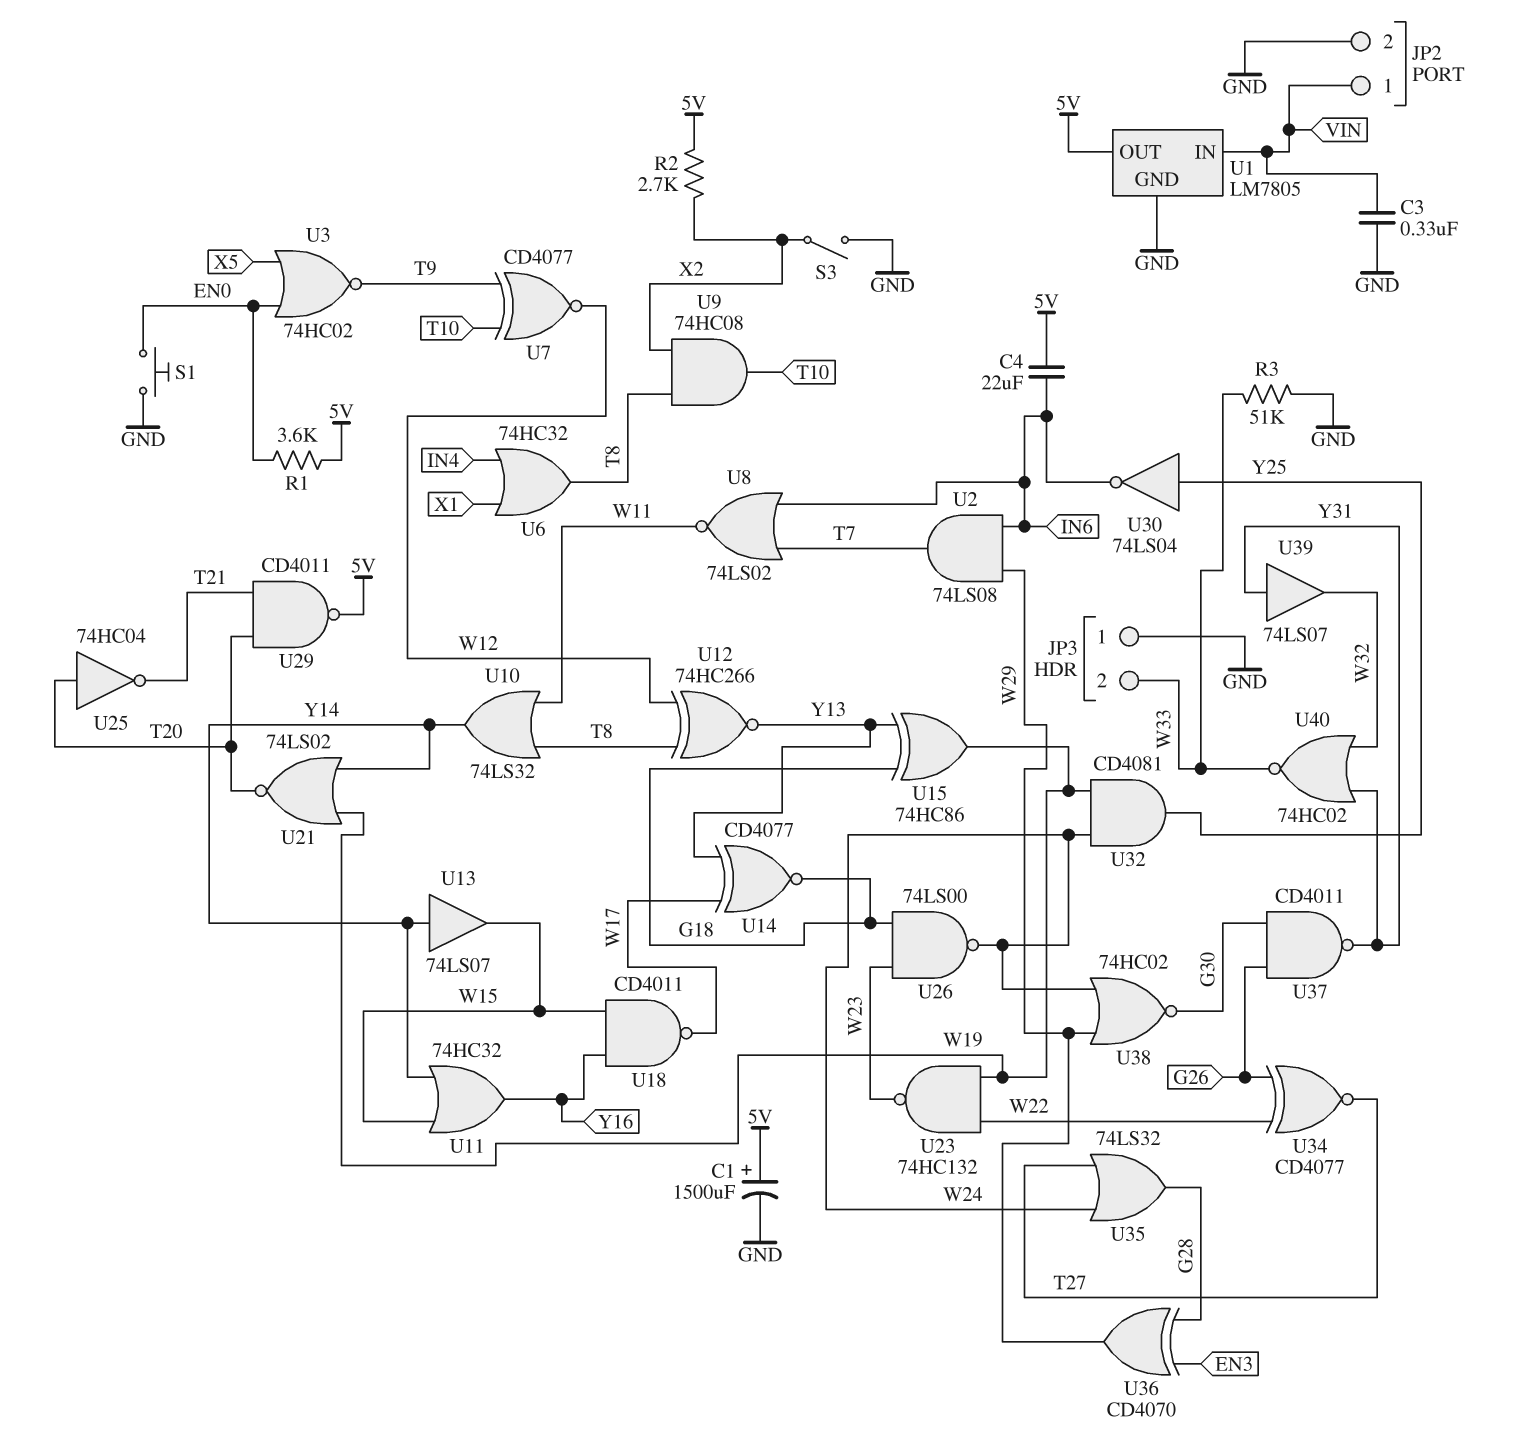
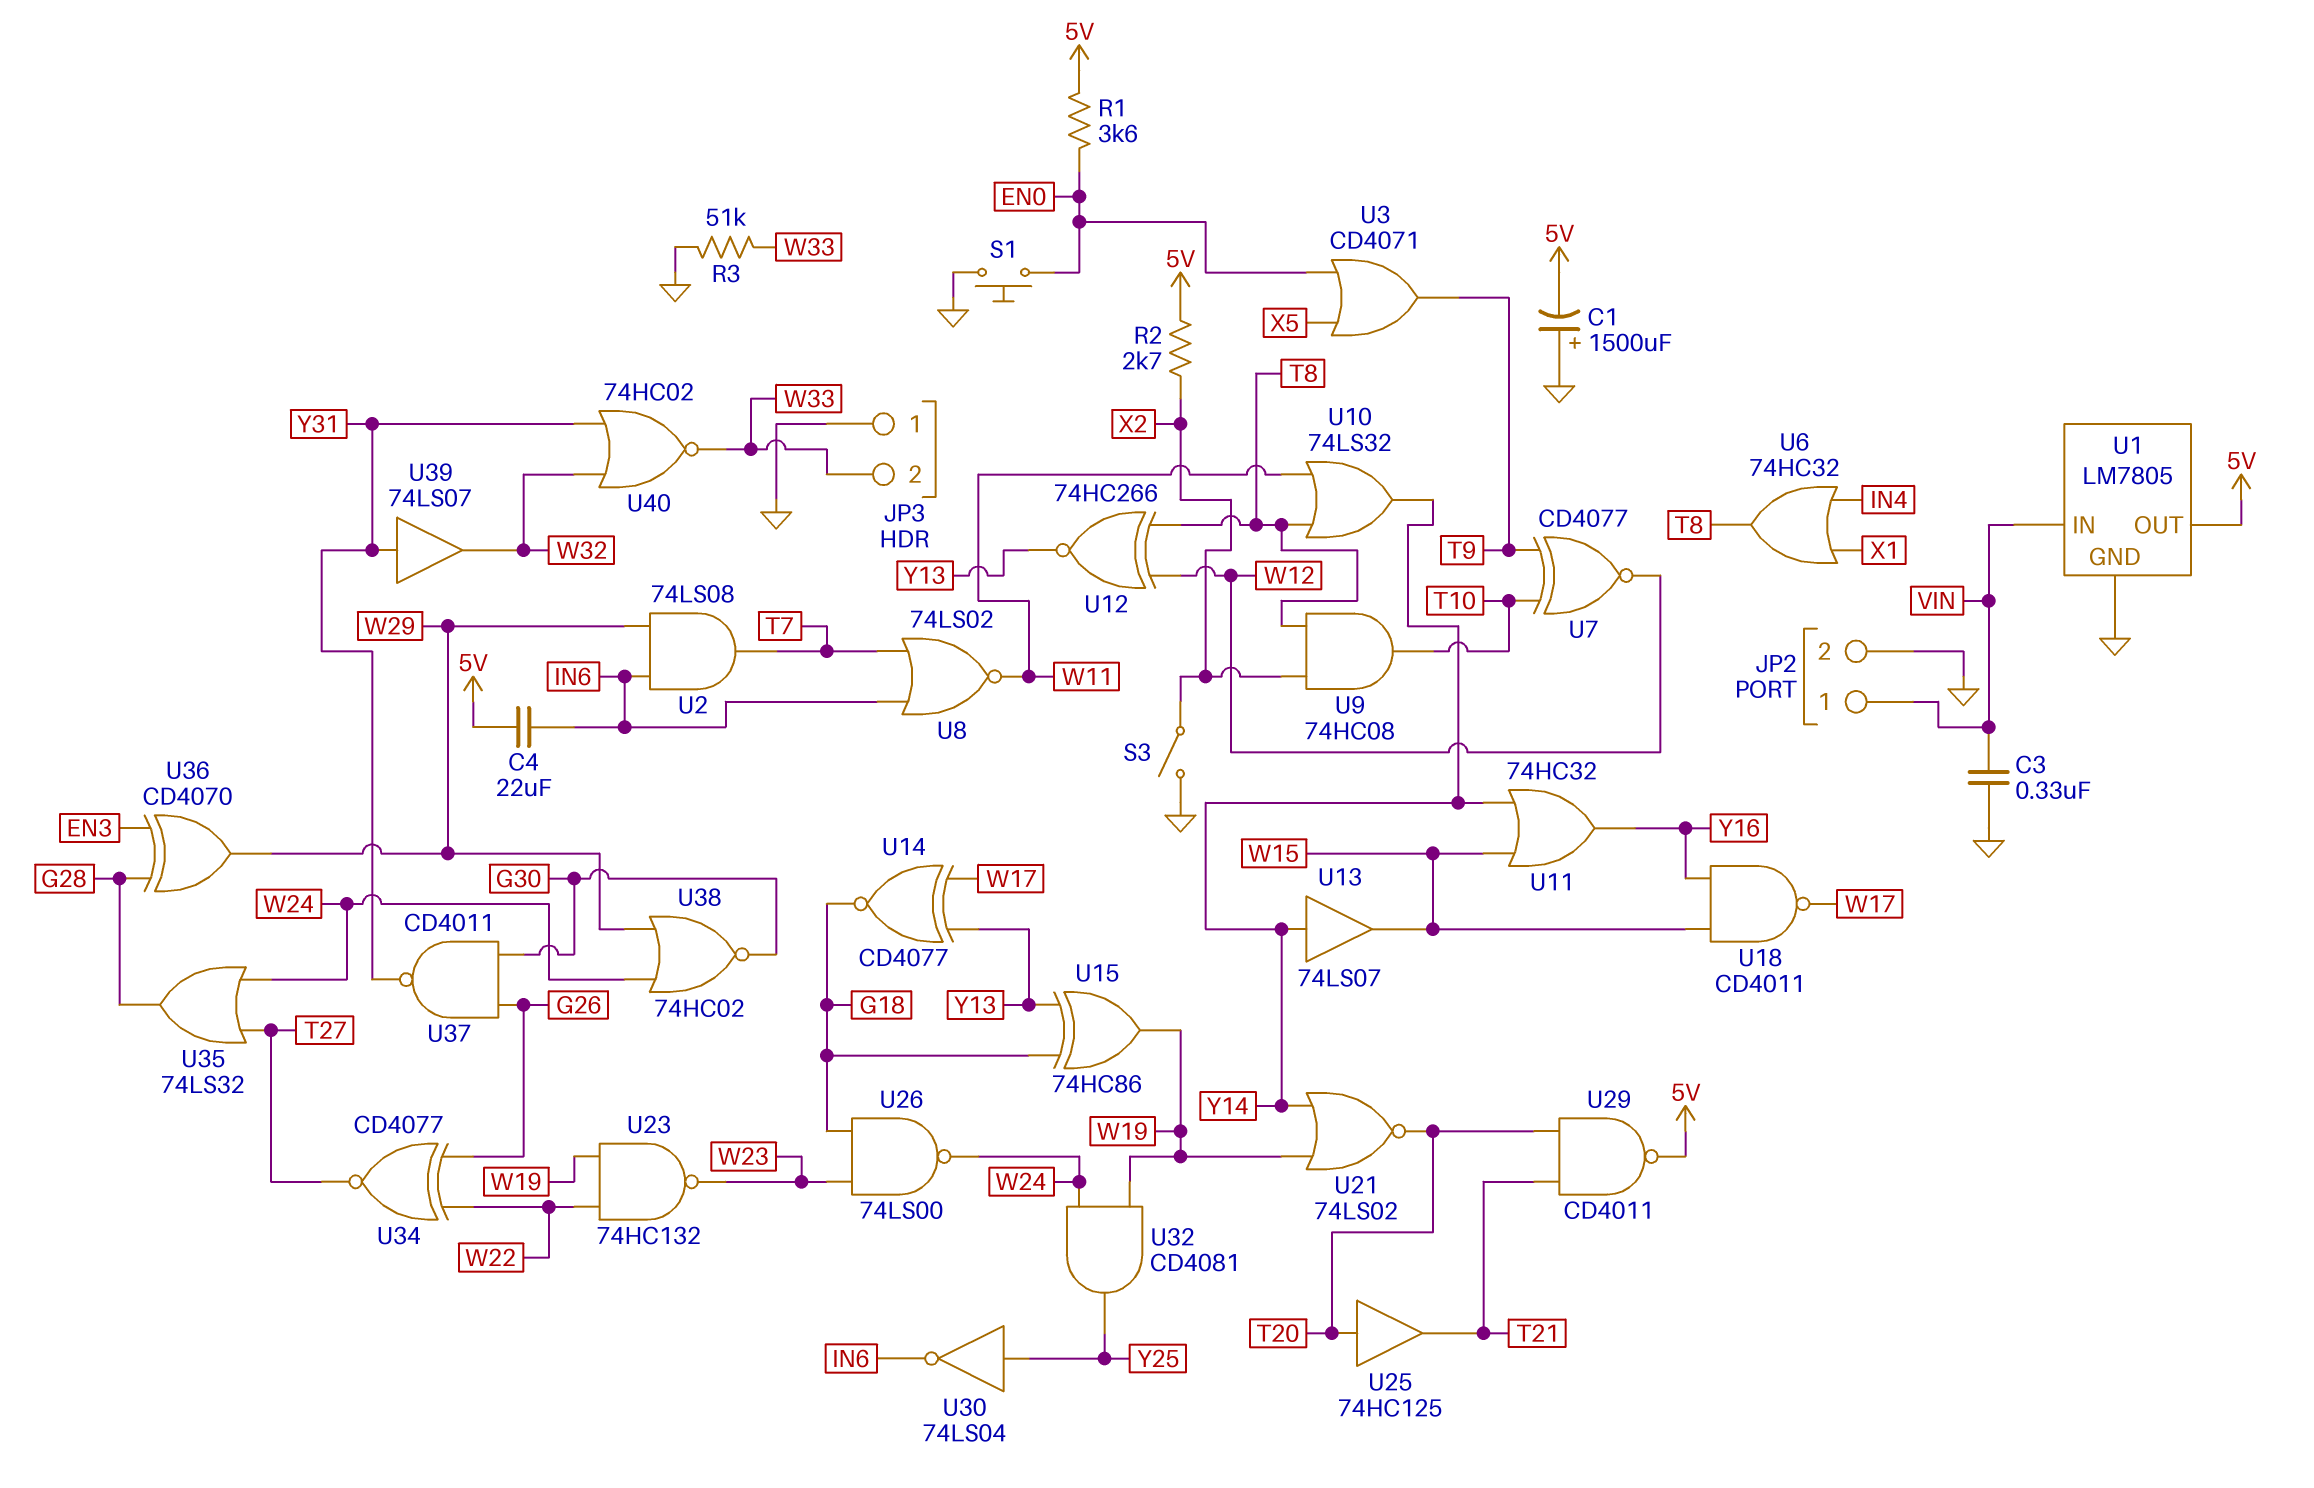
C1: 1500uF (plus 5V, minus GND) -> 1500uF (plus GND, minus 5V)
U3: NOR 74HC02 (in EN0, in X5, out T9) -> OR CD4071 (in EN0, in X5, out T9)
U25: NOT 74HC04 (in T20, out T21) -> buffer 74HC125 (in T20, out T21)

